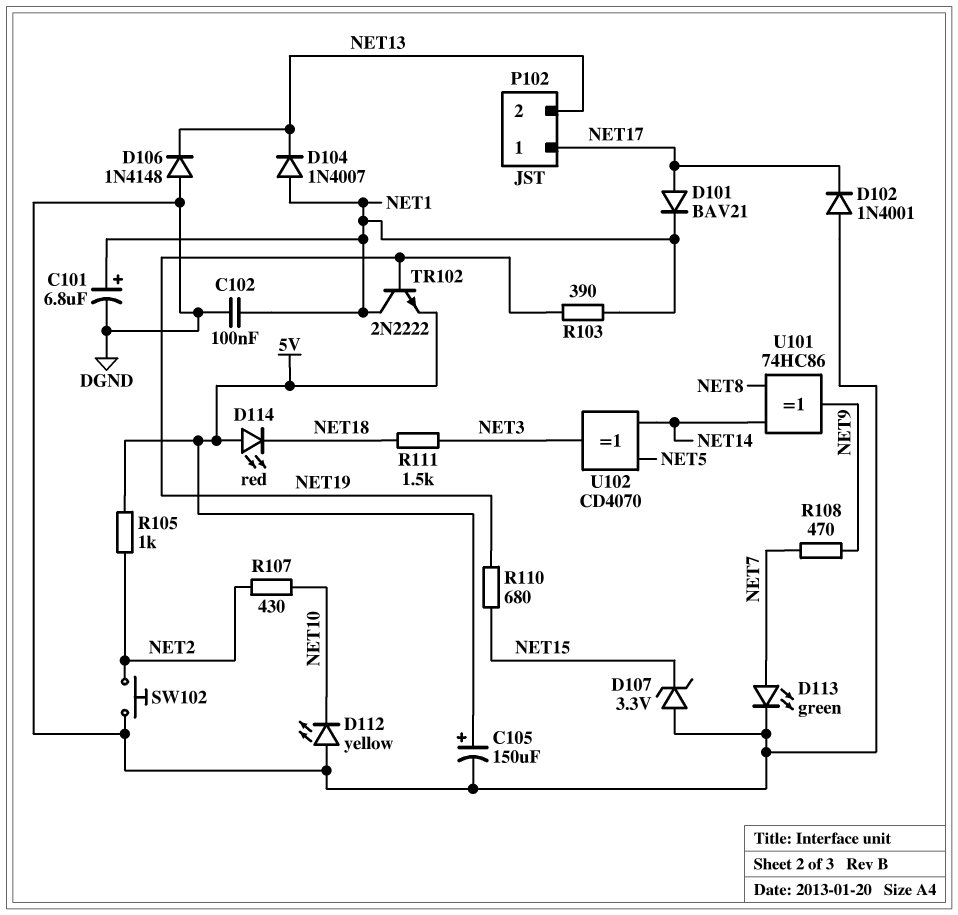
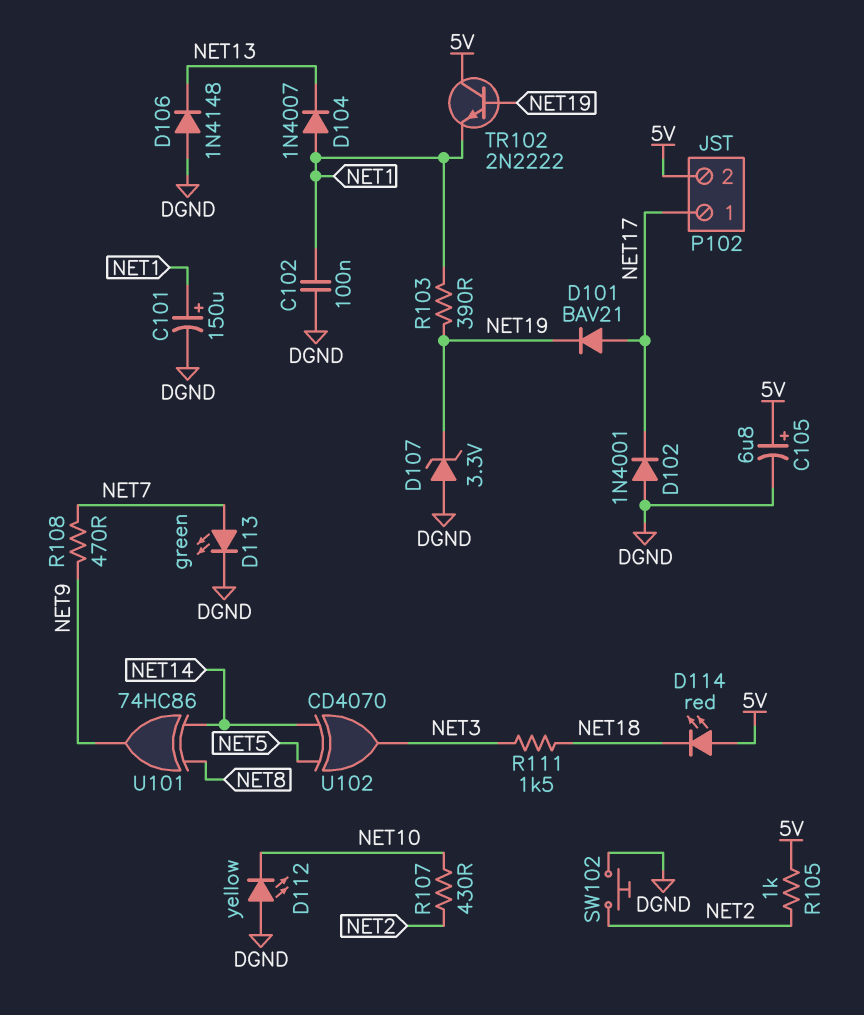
C101: 6.8uF (plus NET1, minus DGND) -> 150uF (plus NET1, minus DGND)
C105: 150uF (plus 5V, minus DGND) -> 6.8uF (plus 5V, minus DGND)
D101: diode BAV21 (A NET17, K NET1) -> diode BAV21 (A NET17, K NET19)
D107: zener 3.3V (A DGND, K NET15) -> zener 3.3V (A DGND, K NET19)
P102 pin 2: NET13 -> 5V
R110: 680 (NET15, NET19) -> none
TR102: NPN 2N2222 (B NET19, C NET1, E 5V) -> NPN 2N2222 (B NET19, C 5V, E NET1)

